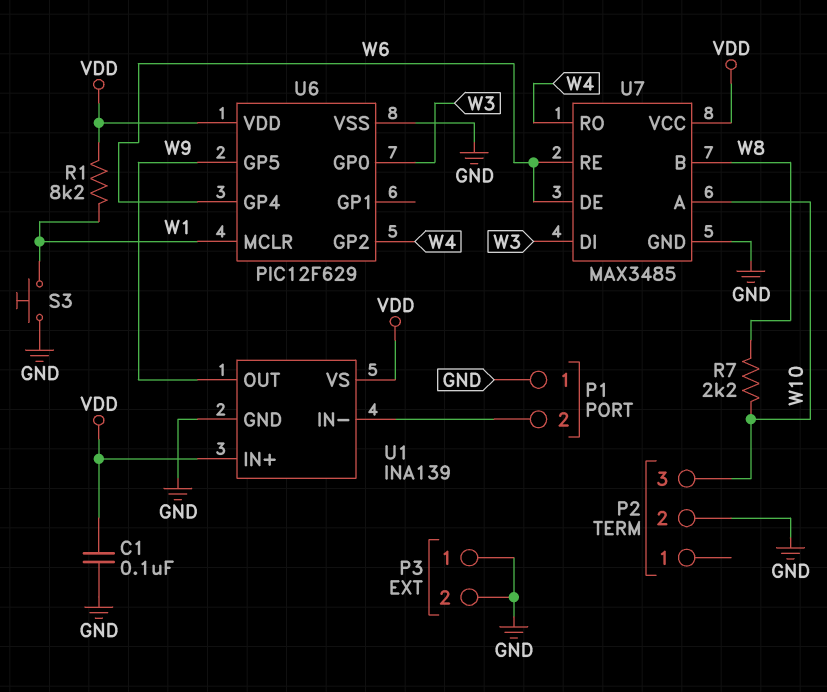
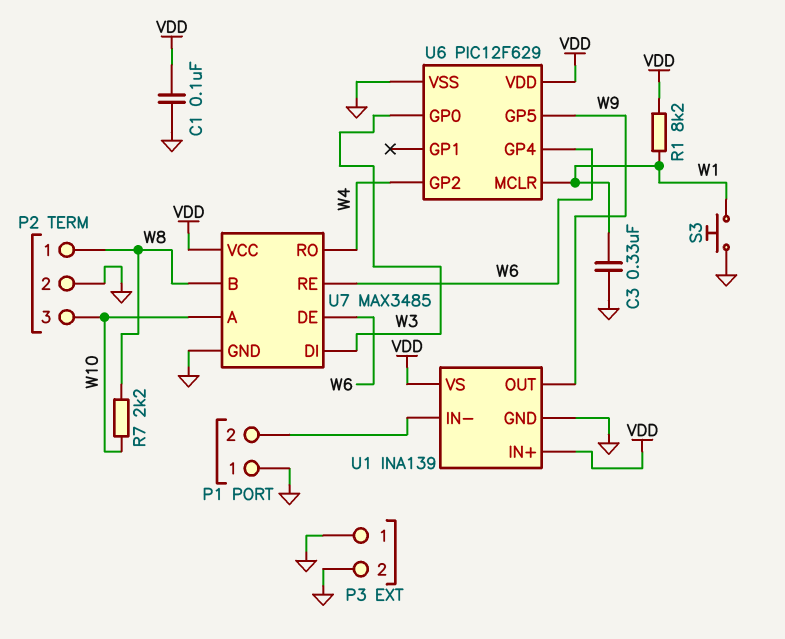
C3: none -> 330nF (GND, W1)
P2 pin 1: none -> W8

